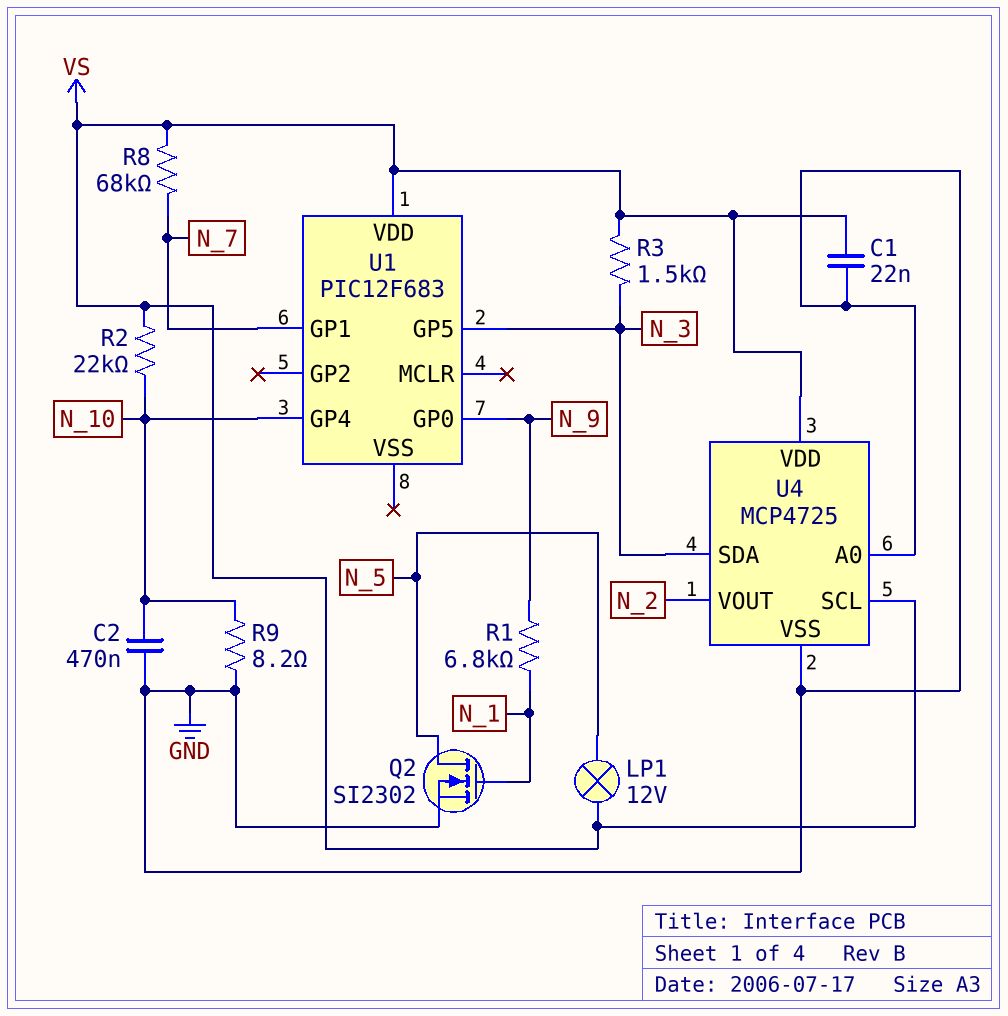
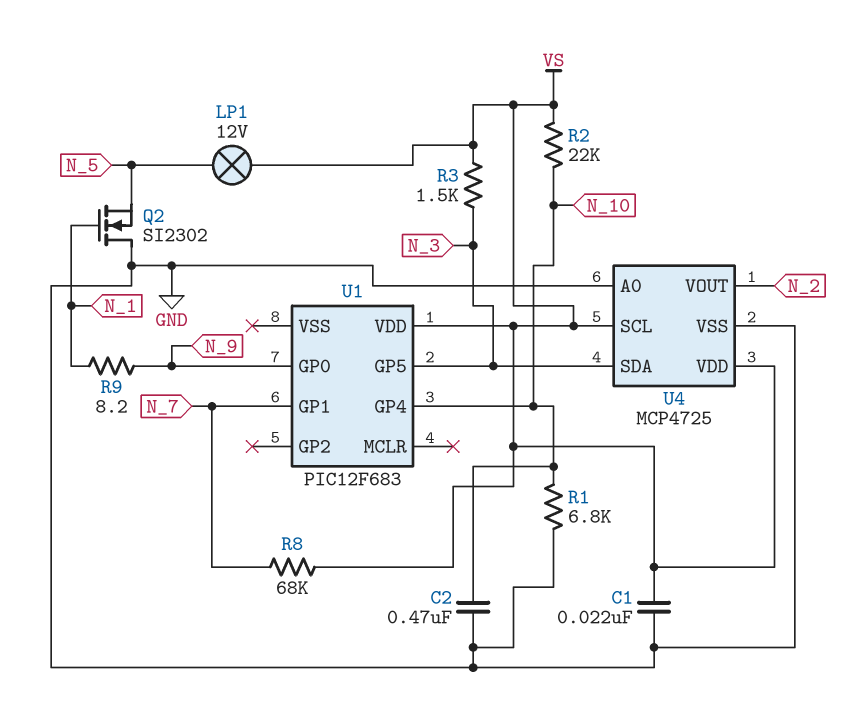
Q2: NMOS SI2302 (G N_1, D N_5, S GND) -> NMOS SI2302 (G N_1, D GND, S N_5)
R1: 6.8k (N_1, N_9) -> 6.8k (GND, N_10)
R9: 8.2 (GND, N_10) -> 8.2 (N_1, N_9)

